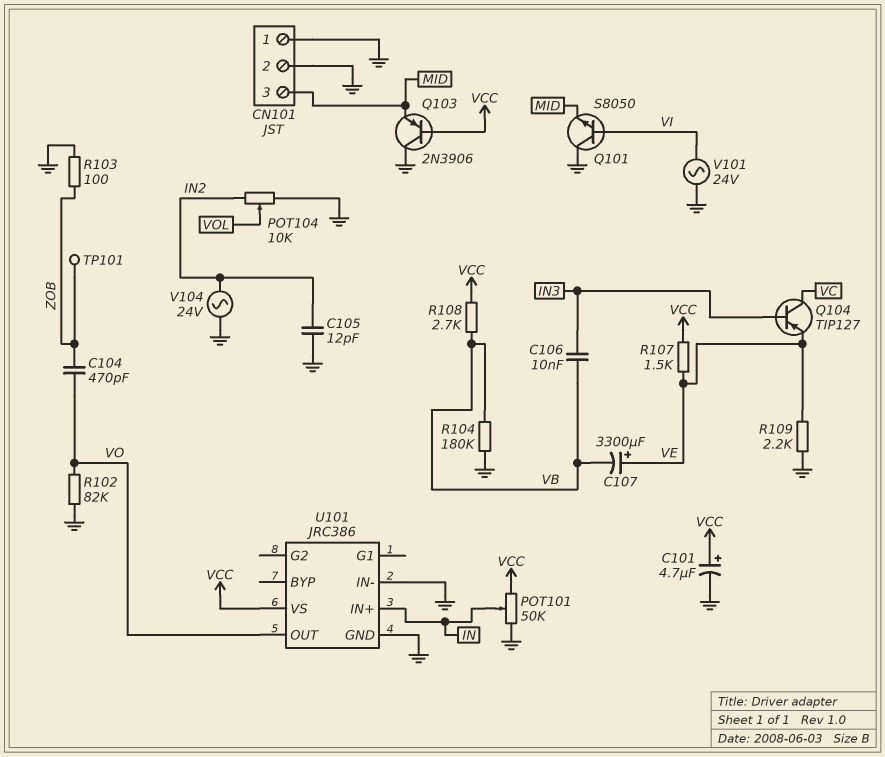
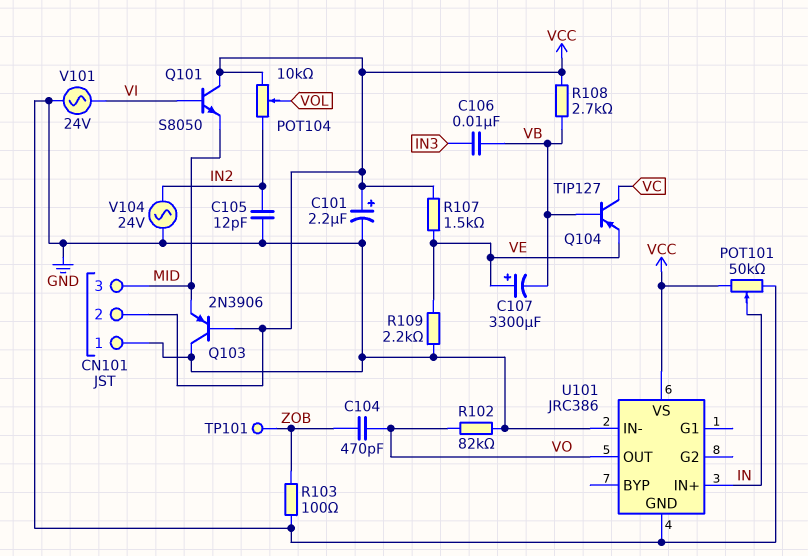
C101: 4.7uF (plus VCC, minus GND) -> 2.2uF (plus VCC, minus GND)
CN101 pin 2: GND -> VCC
POT104: 10k (GND, IN2, wiper VOL) -> 10k (IN2, VCC, wiper VOL)
Q101: NPN S8050 (B VI, C GND, E MID) -> NPN S8050 (B VI, C VCC, E MID)
Q104: PNP TIP127 (B IN3, C VC, E VE) -> PNP TIP127 (B VB, C VC, E VE)
R104: 180k (GND, VB) -> none

